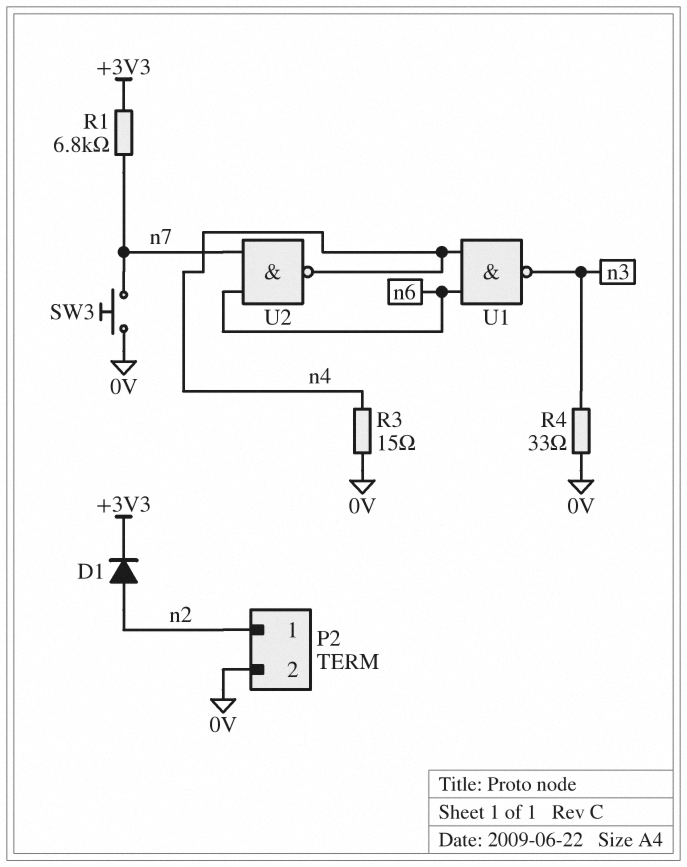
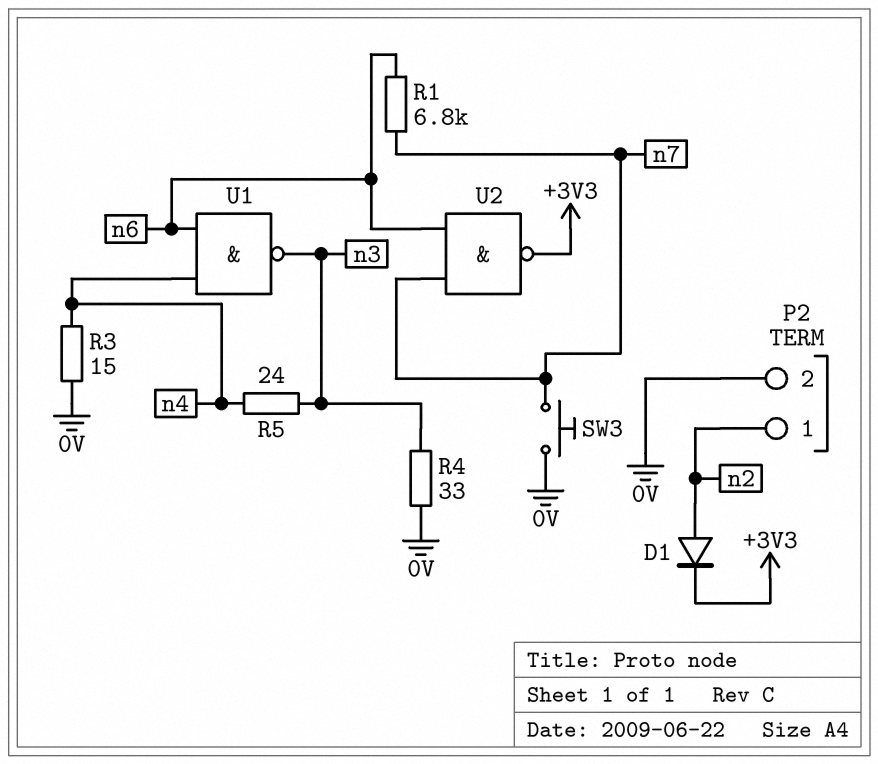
R1: 6.8k (+3V3, n7) -> 6.8k (n6, n7)
R5: none -> 24 (n3, n4)
U2: NAND (in n6, in n7, out n4) -> NAND (in n6, in n7, out +3V3)

